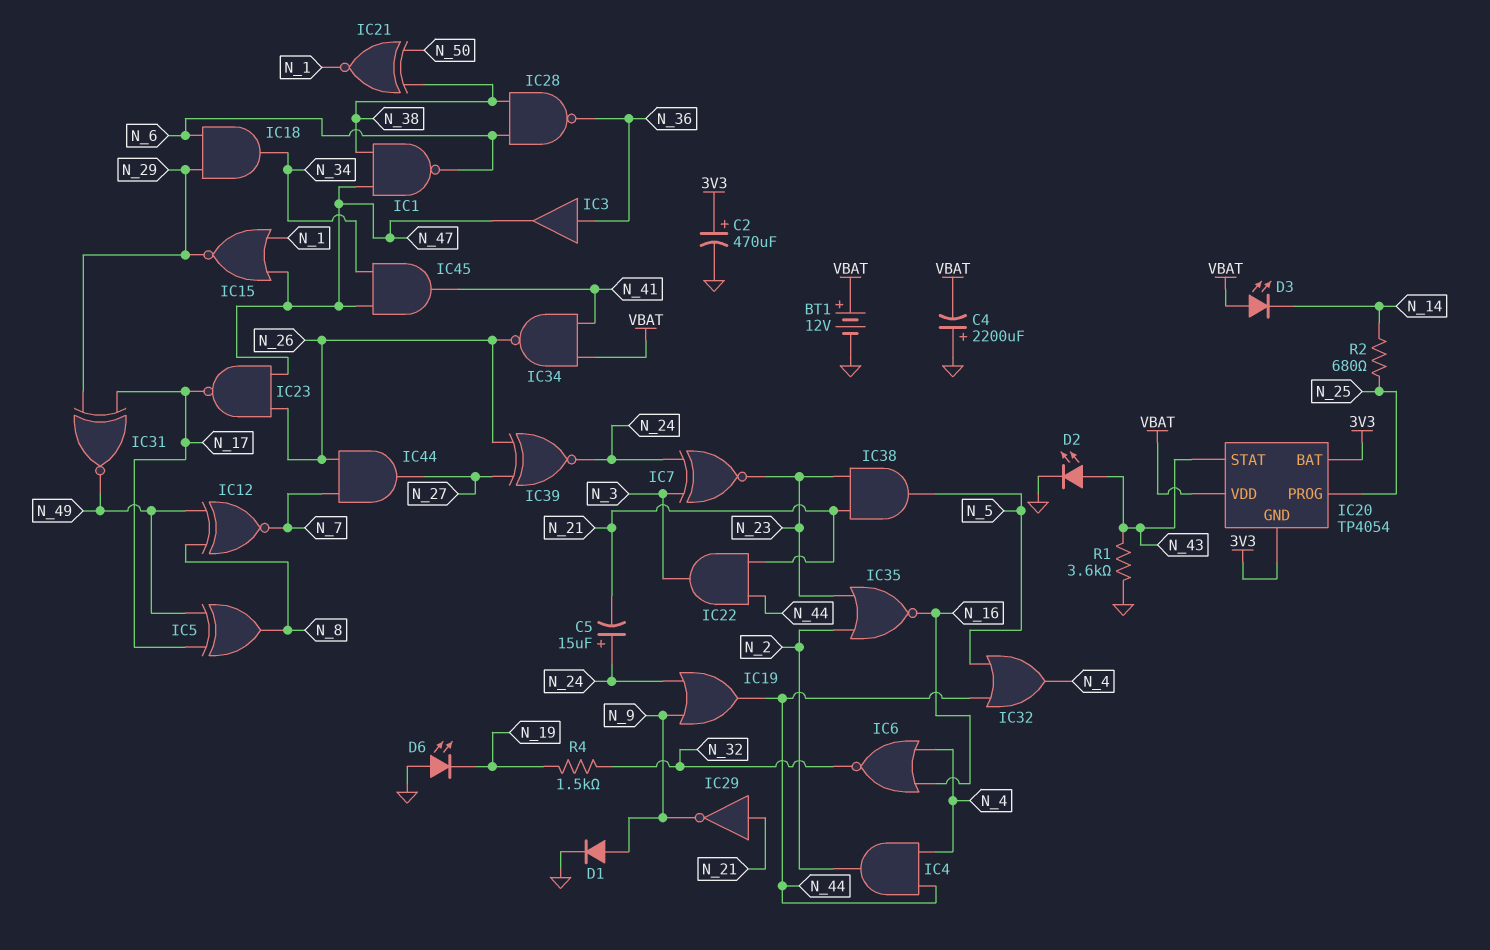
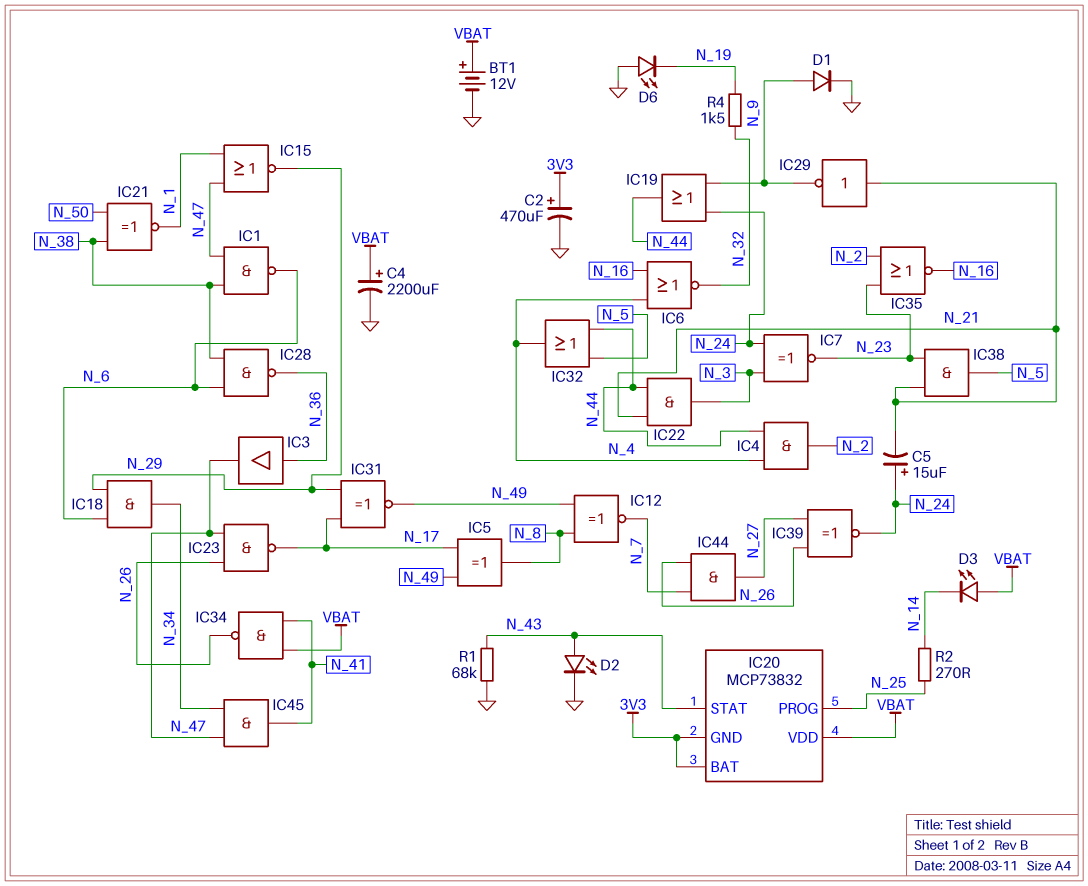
C4: 2200uF (plus GND, minus VBAT) -> 2200uF (plus VBAT, minus GND)
IC20: TP4054 -> MCP73832
R1: 3.6k (GND, N_43) -> 68k (GND, N_43)
R2: 680 (N_14, N_25) -> 270 (N_14, N_25)

